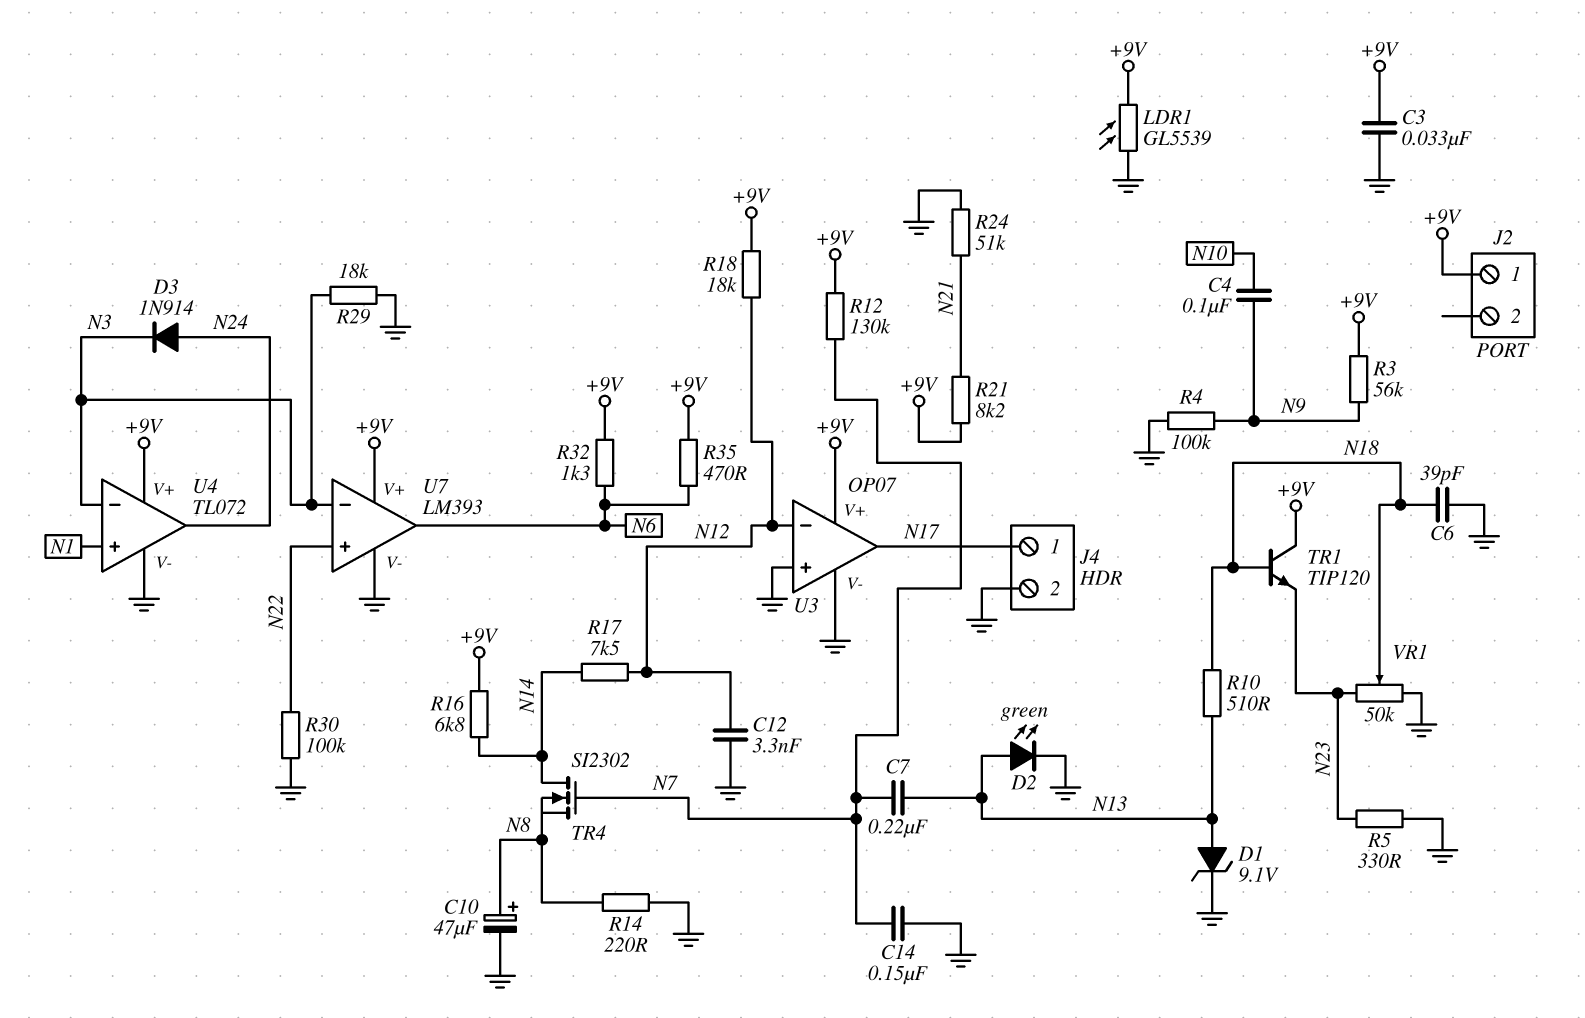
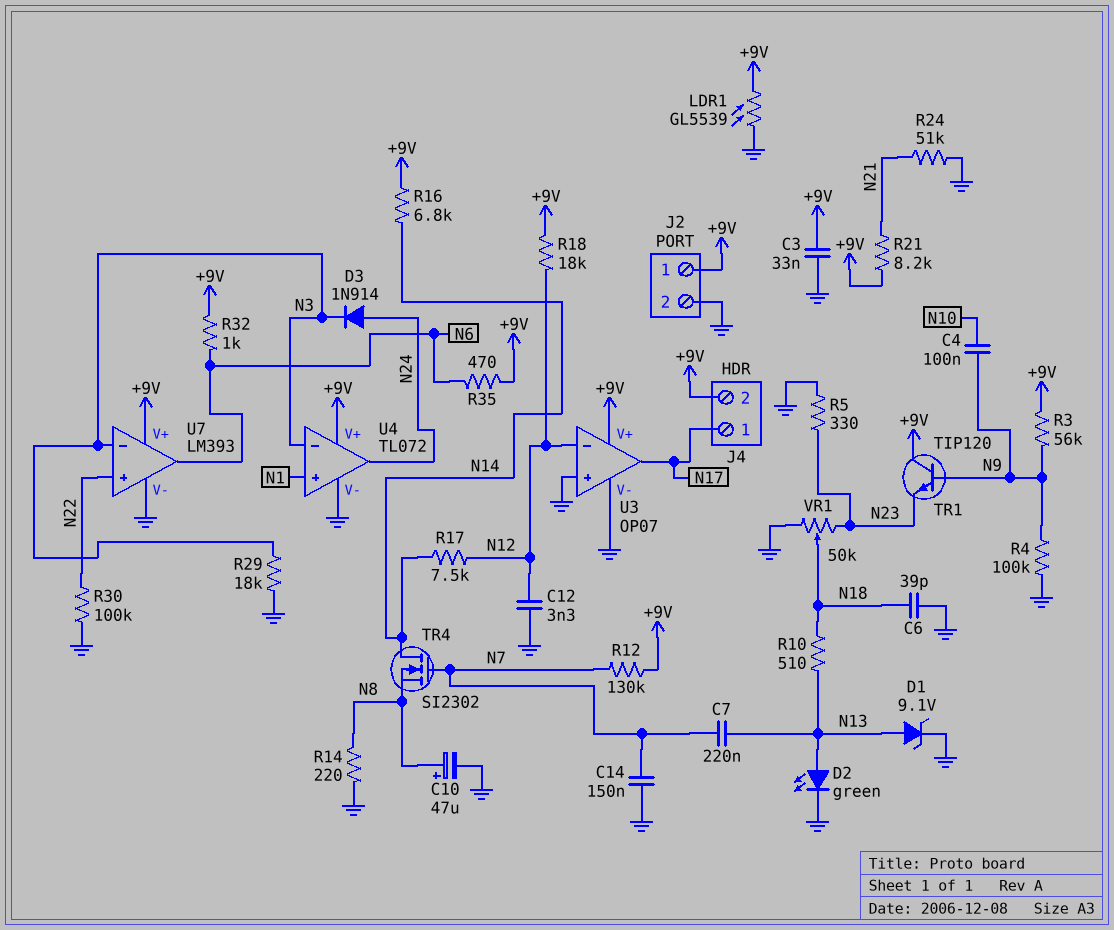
J2 pin 2: none -> GND
J4 pin 2: GND -> +9V
R32: 1.3k (+9V, N6) -> 1k (+9V, N6)
TR1: NPN TIP120 (B N18, C +9V, E N23) -> NPN TIP120 (B N9, C +9V, E N23)

